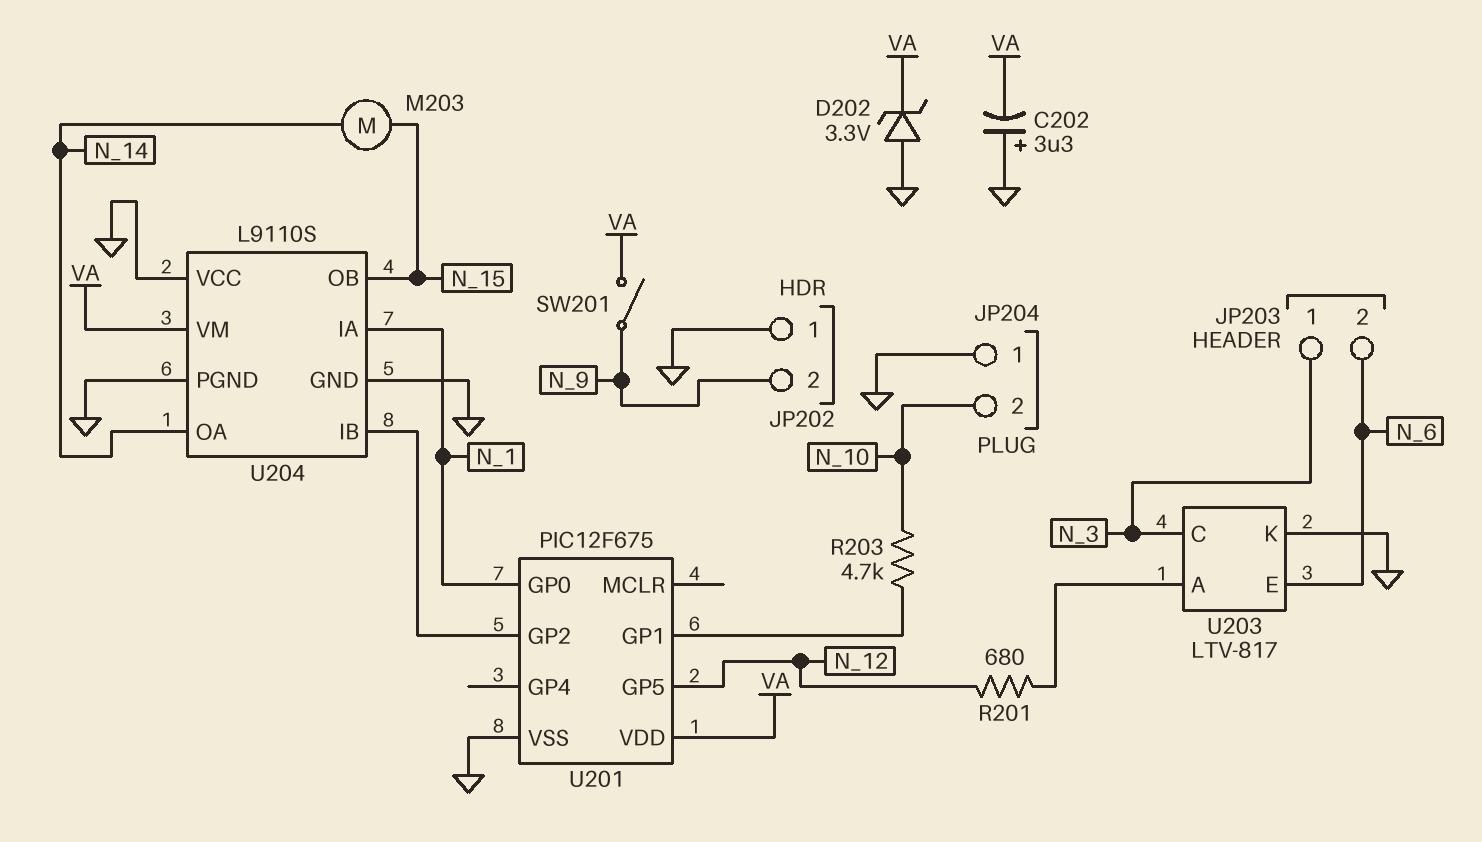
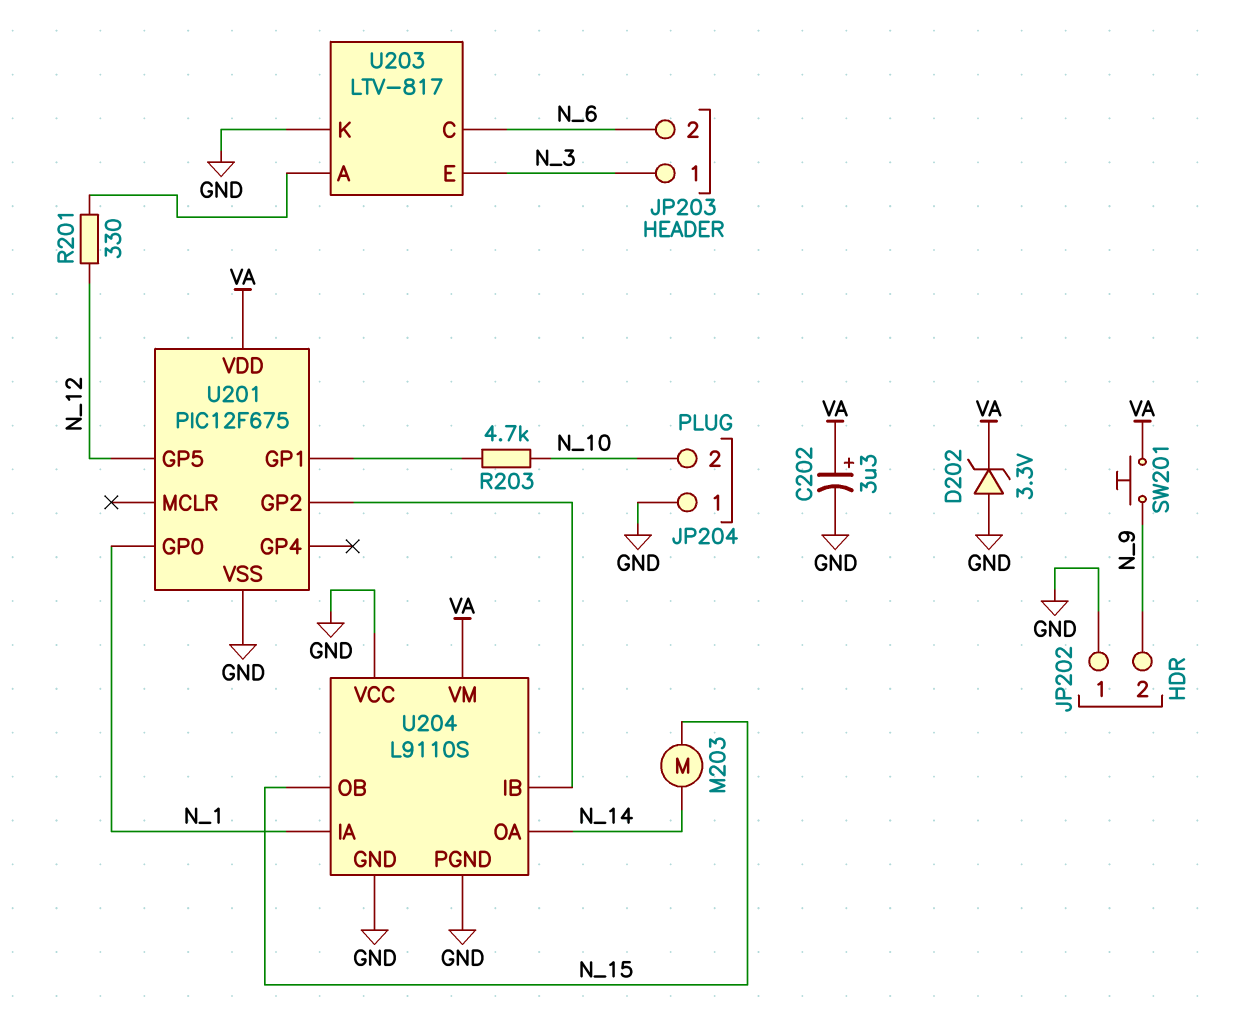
C202: 3.3uF (plus GND, minus VA) -> 3.3uF (plus VA, minus GND)
R201: 680 (N_12, U203/A) -> 330 (N_12, U203/A)
SW201: switch (N_9, VA) -> button (N_9, VA)
U203 pin C: N_3 -> N_6
U203 pin E: N_6 -> N_3

